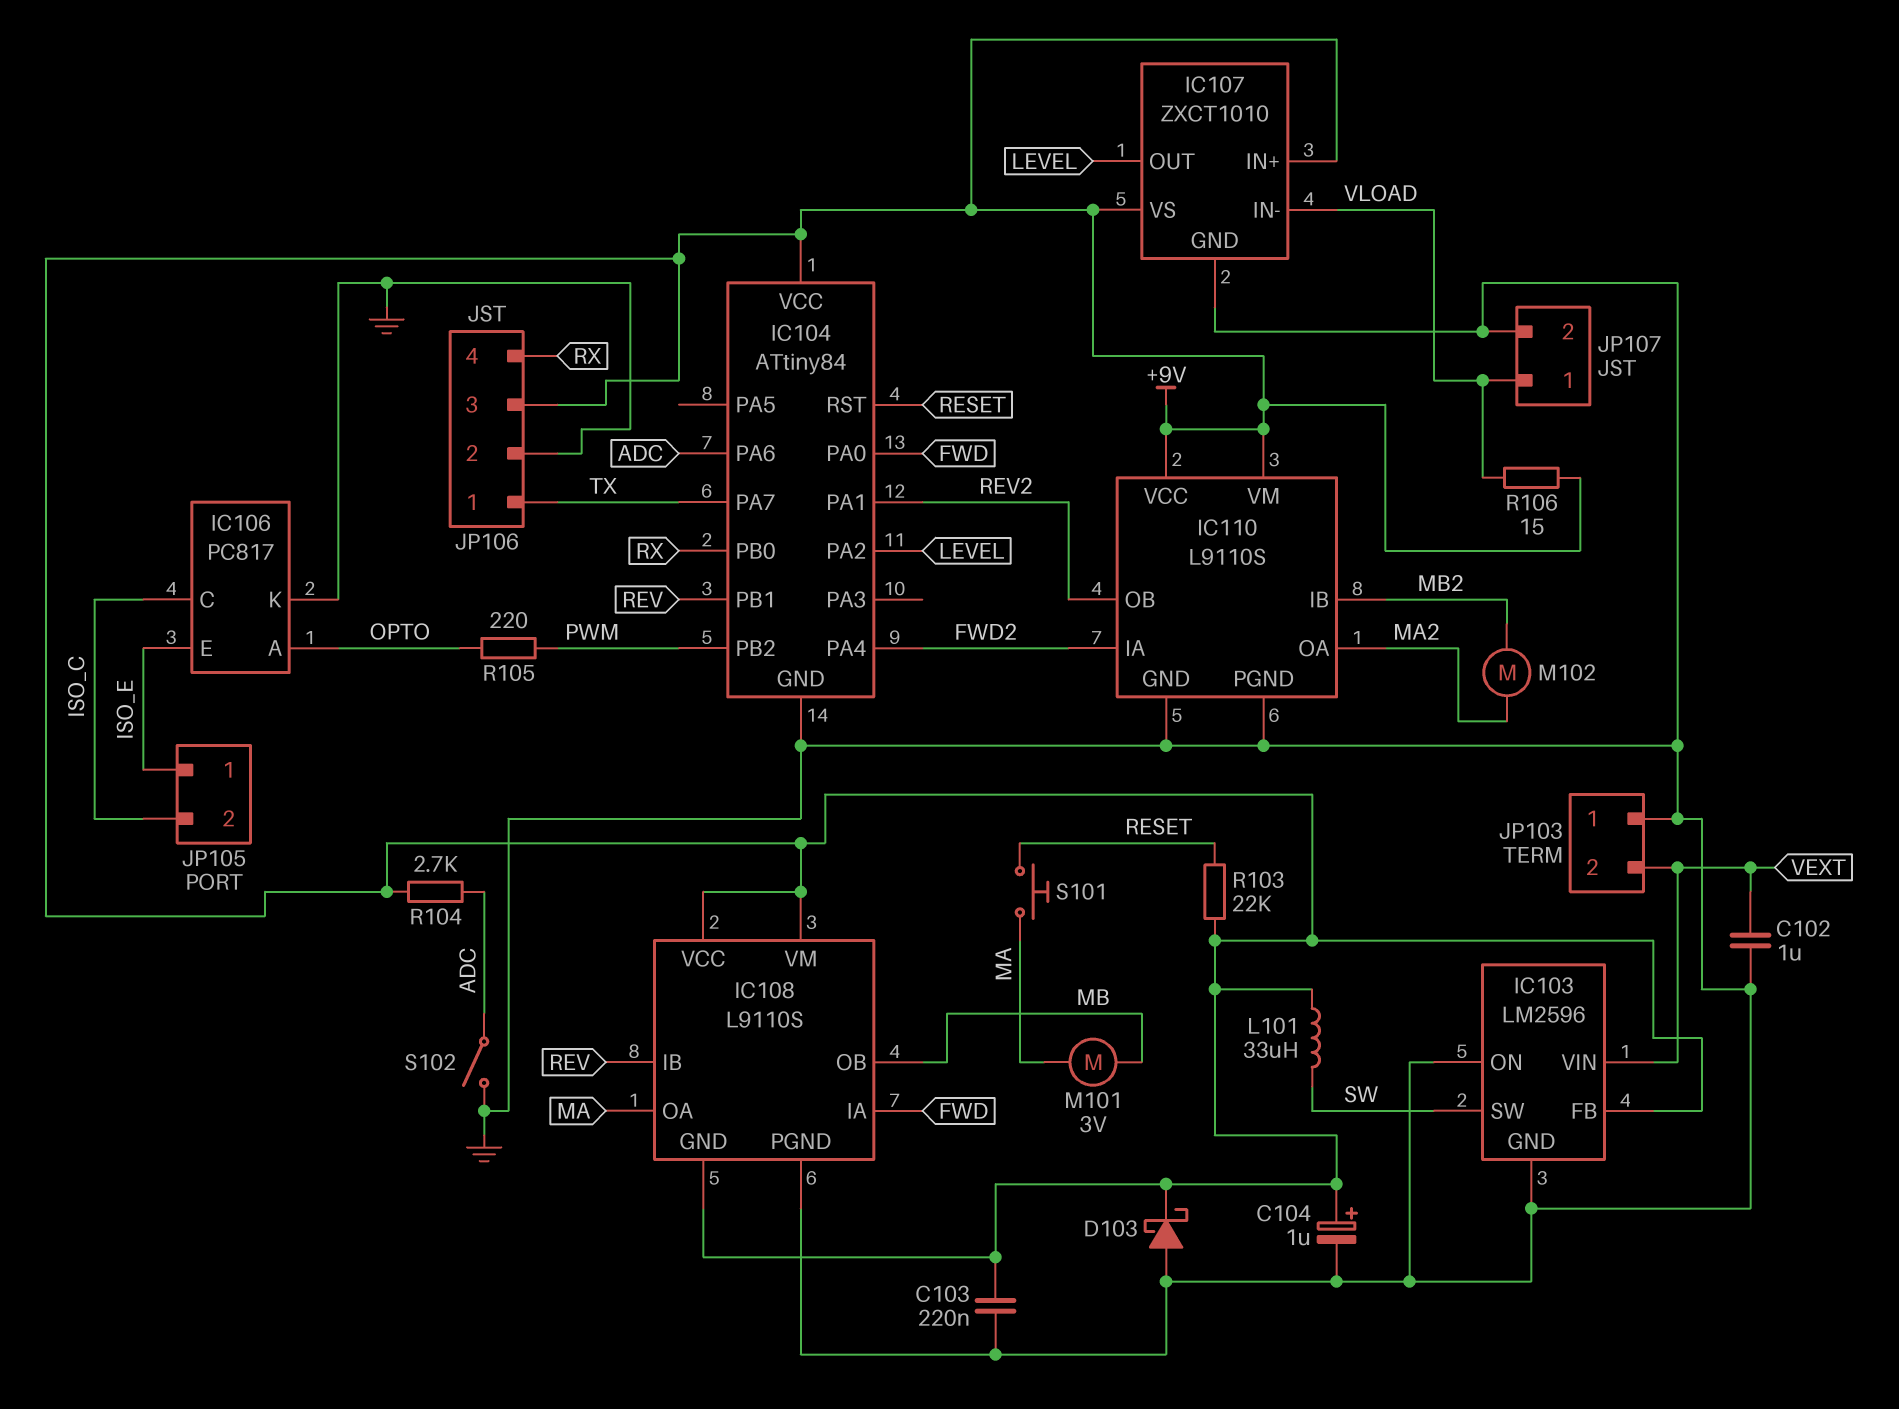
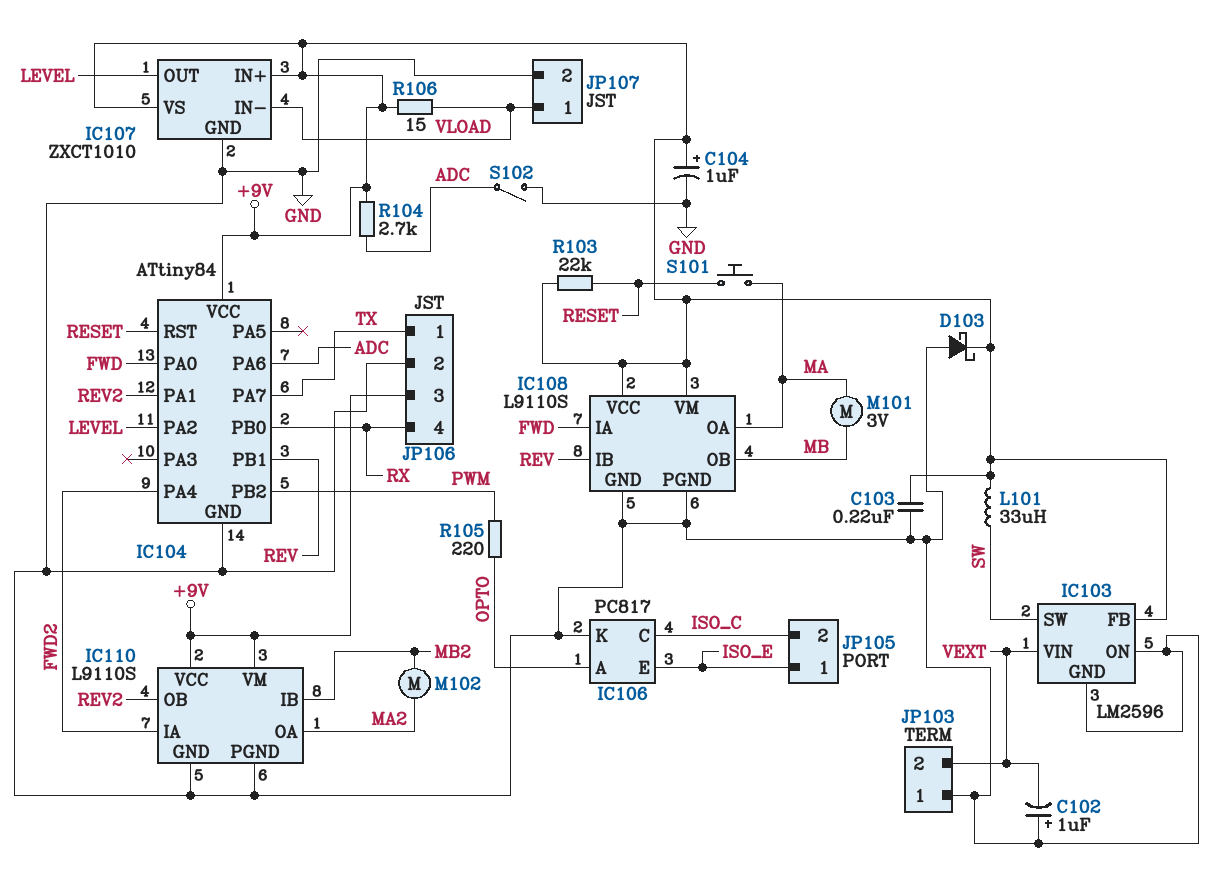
C102: 1uF (GND, VEXT) -> 1uF (plus GND, minus VEXT)
IC108 pin GND: +9V -> GND

